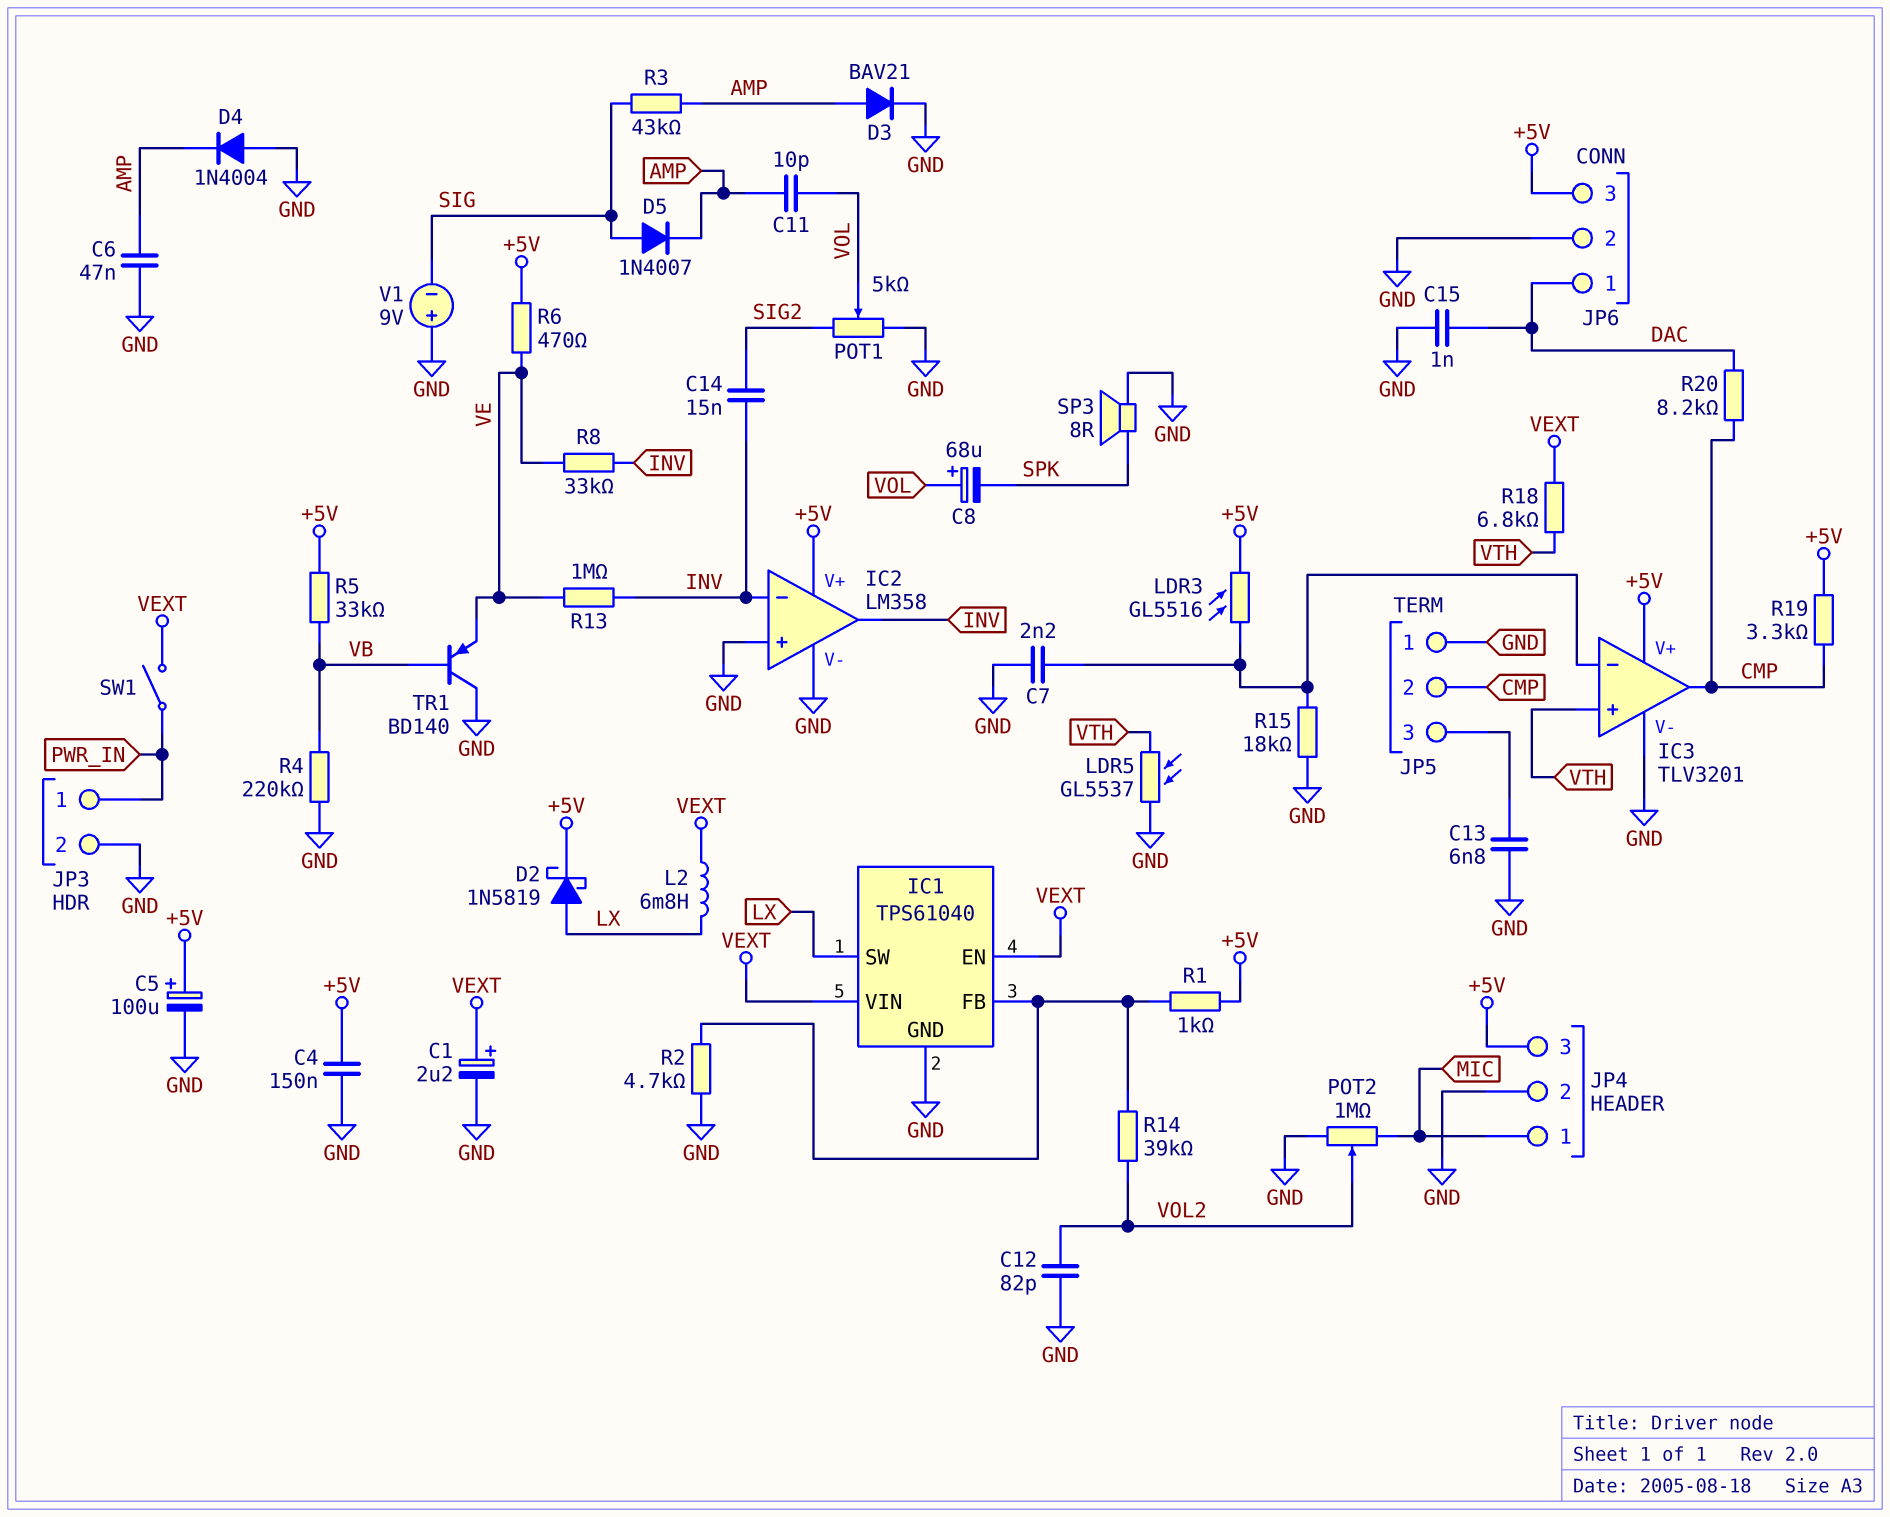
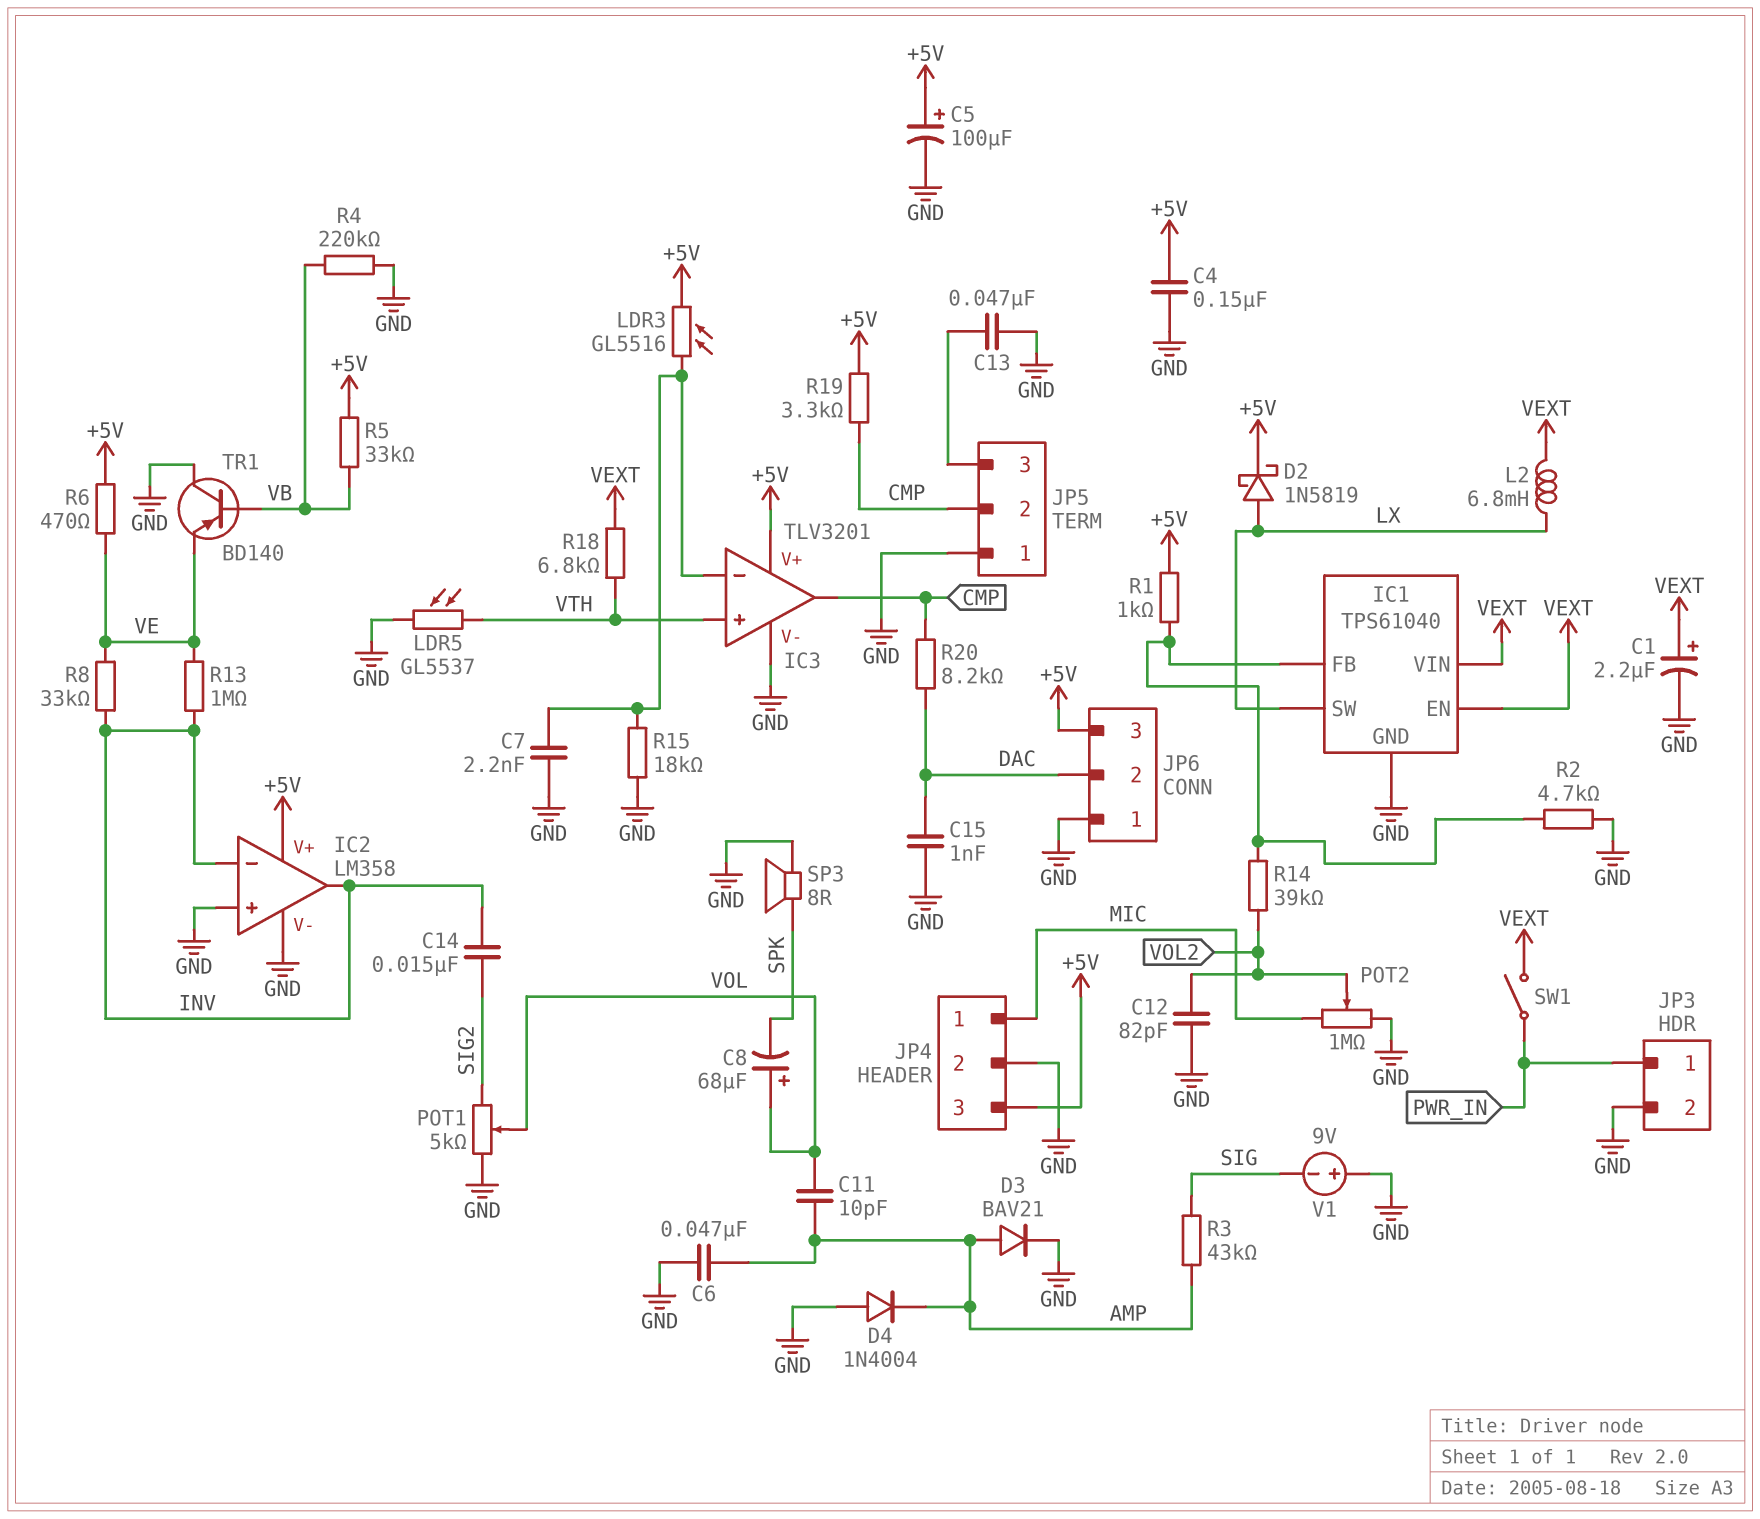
C13: 6.8nF (GND, JP5/3) -> 47nF (GND, JP5/3)
D5: diode 1N4007 (A SIG, K AMP) -> none
JP6 pin 1: DAC -> GND
JP6 pin 2: GND -> DAC

